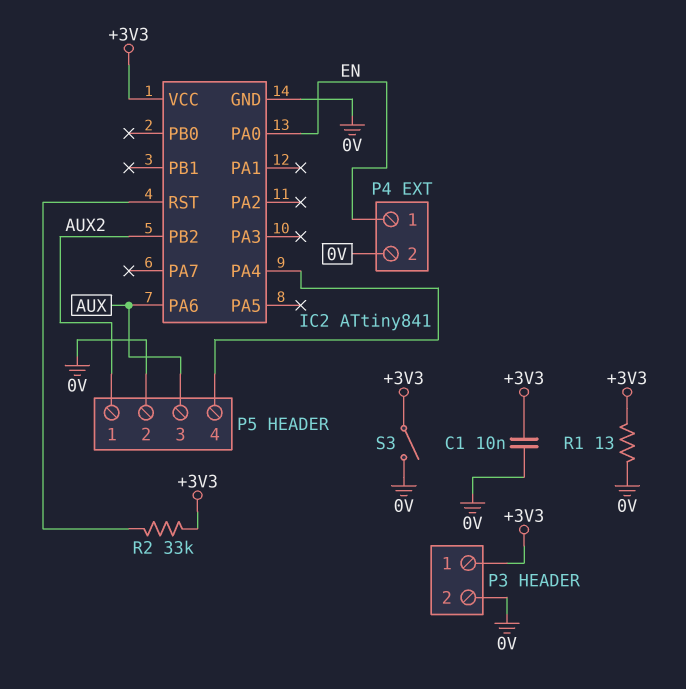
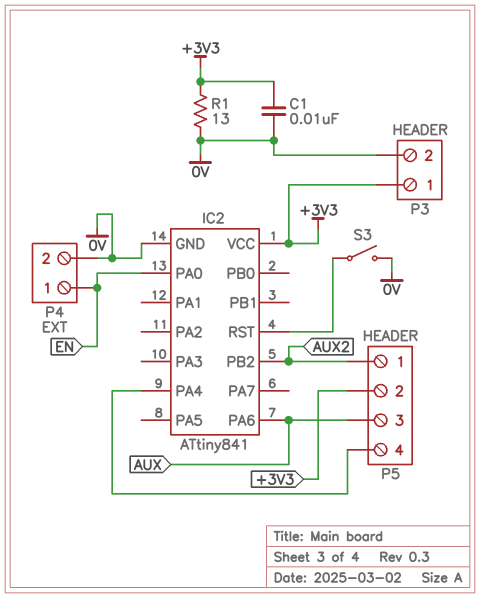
P5 pin 2: 0V -> +3V3
R2: 33k (+3V3, IC2/RST) -> none
S3: switch (+3V3, 0V) -> switch (0V, IC2/RST)

